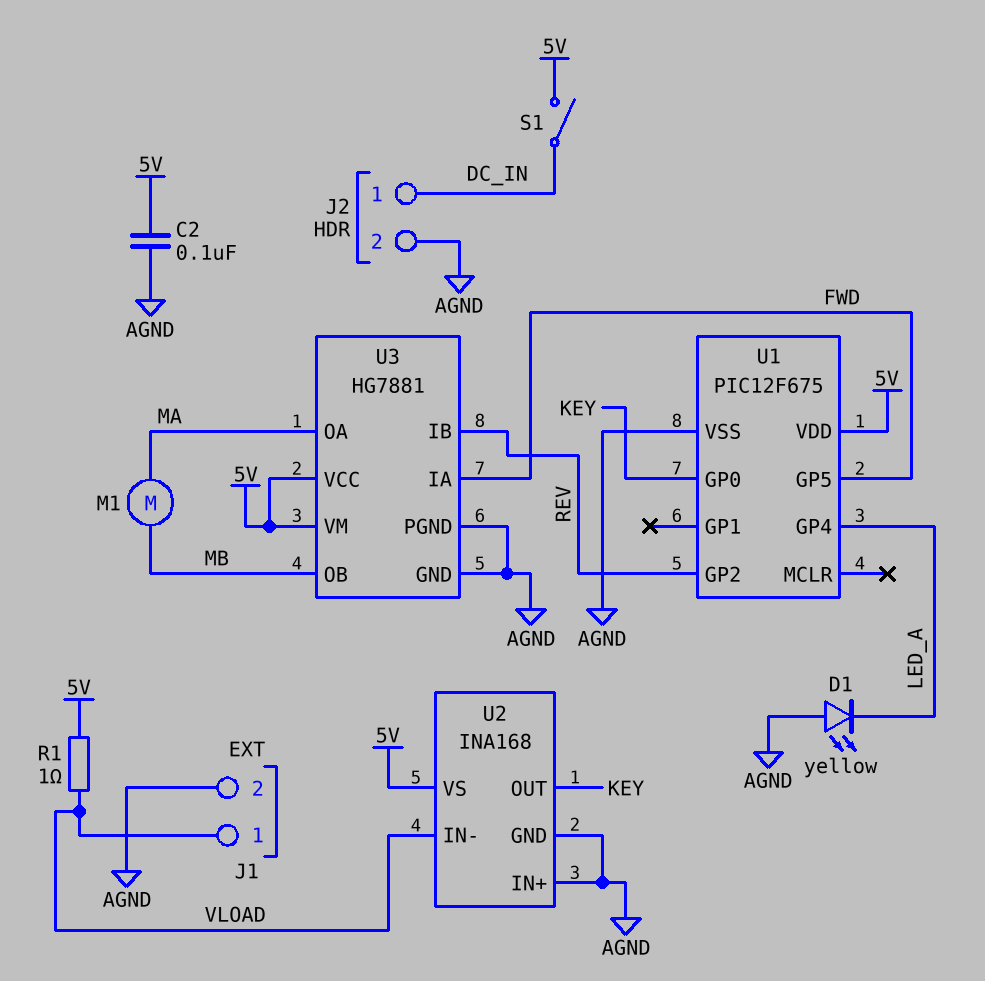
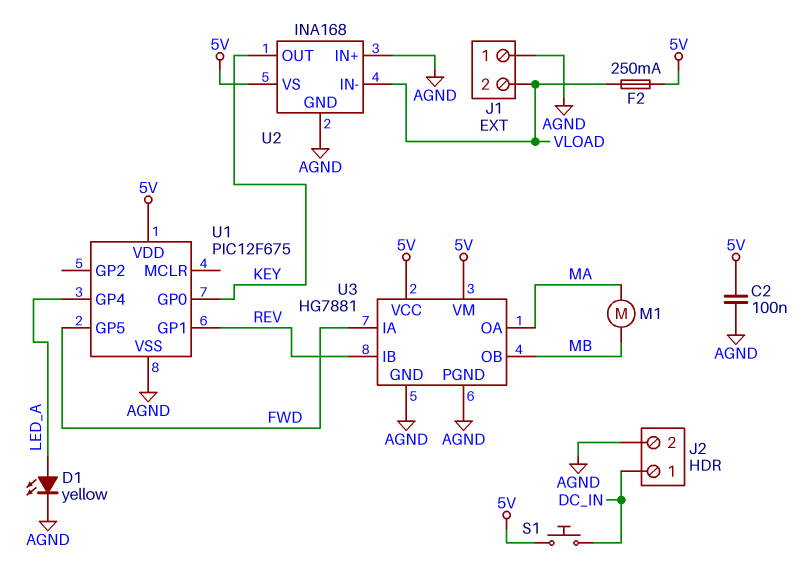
D1: LED yellow (A AGND, K LED_A) -> LED yellow (A LED_A, K AGND)
F2: none -> 250mA (5V, VLOAD)
J1 pin 1: VLOAD -> AGND
J1 pin 2: AGND -> VLOAD
R1: 1 (5V, VLOAD) -> none
S1: switch (5V, DC_IN) -> button (5V, DC_IN)
U1 pin GP1: none -> REV
U1 pin GP2: REV -> none

